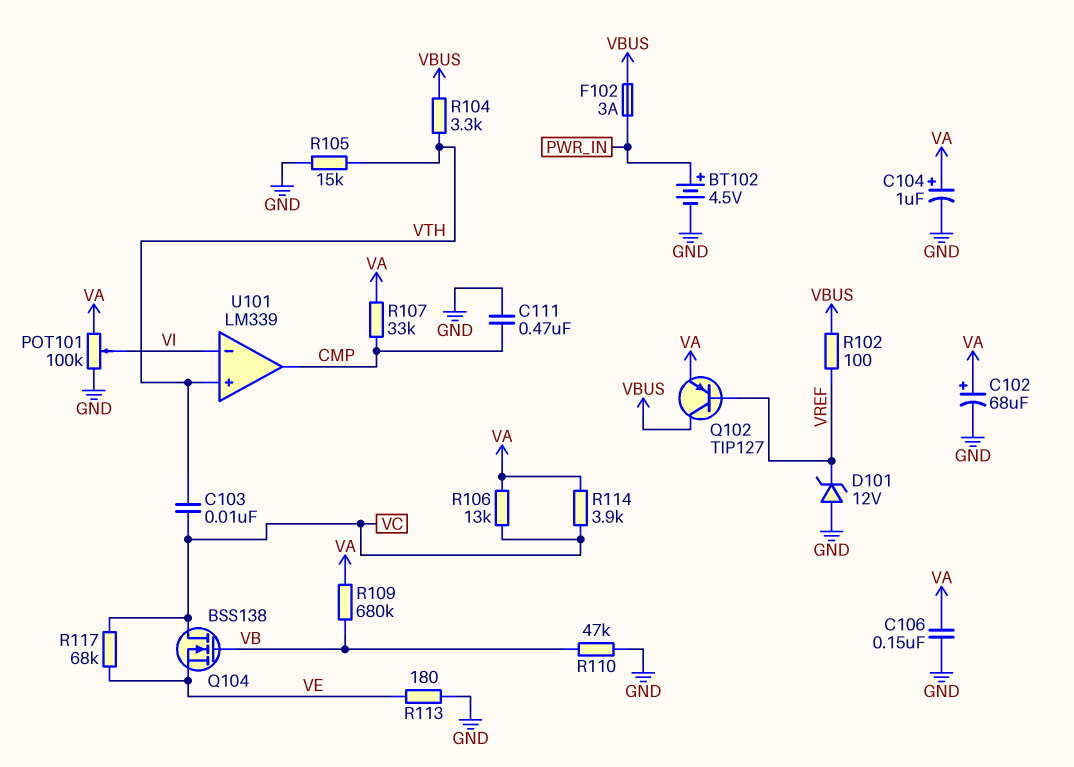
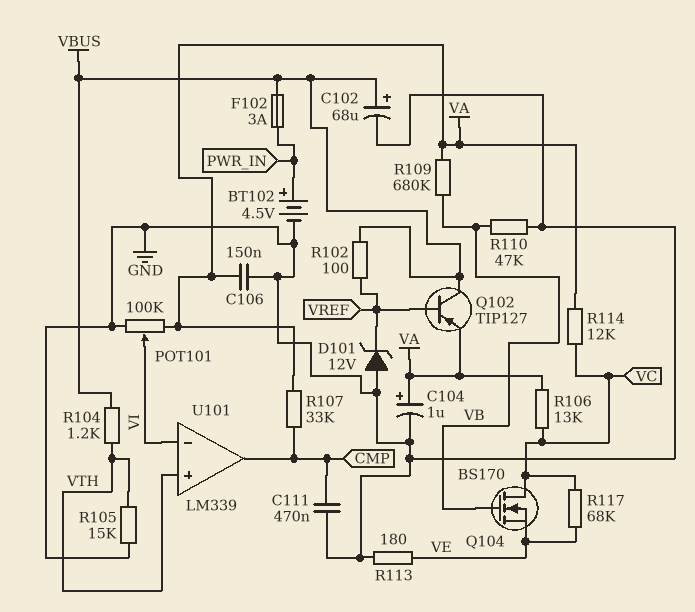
C102: 68uF (plus VA, minus GND) -> 68uF (plus VBUS, minus GND)
C103: 10nF (VC, VTH) -> none
Q104: NMOS BSS138 (G VB, D VC, S VE) -> NMOS BS170 (G VB, D VC, S VE)
R104: 3.3k (VBUS, VTH) -> 1.2k (VBUS, VTH)
R114: 3.9k (VA, VC) -> 12k (VA, VC)

